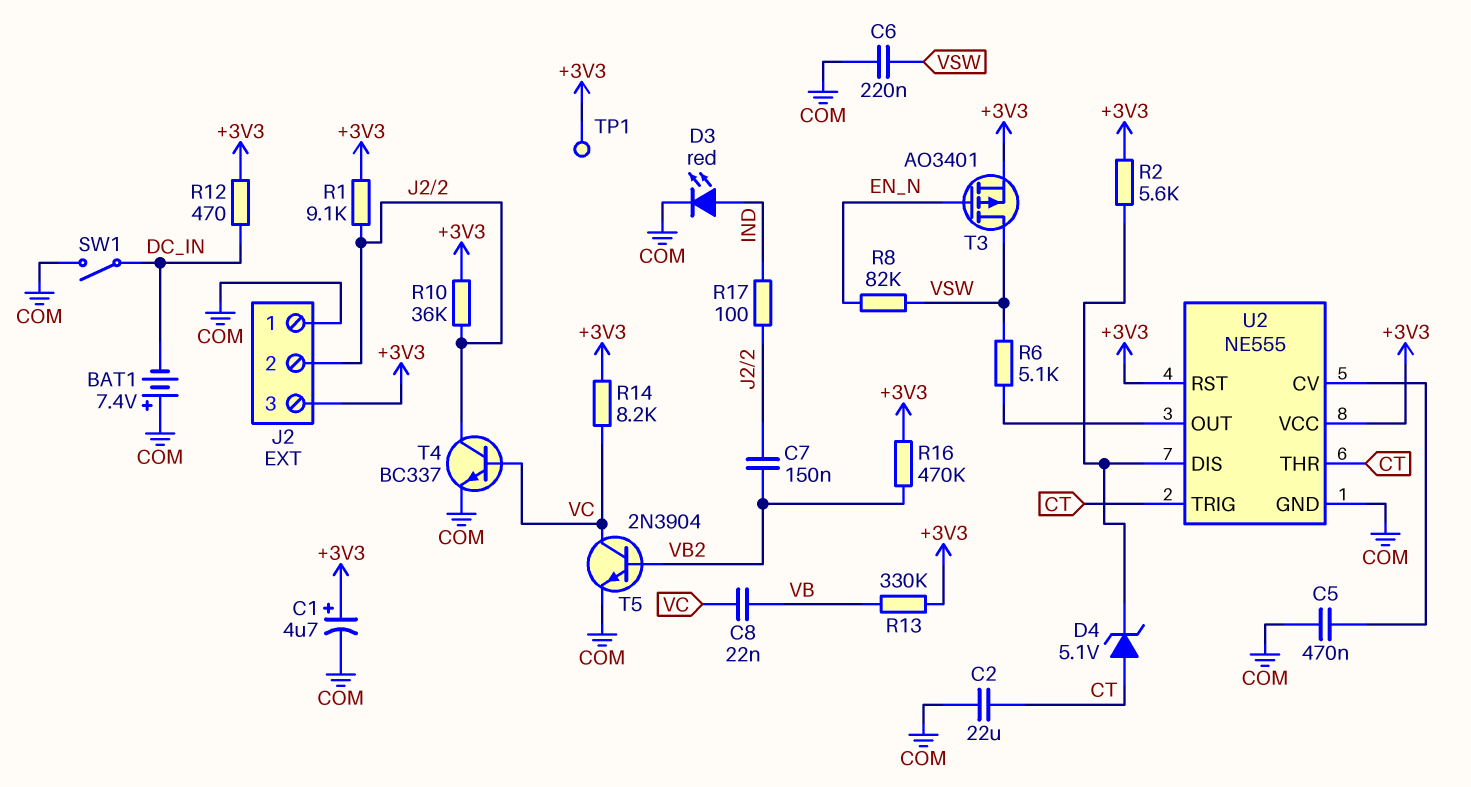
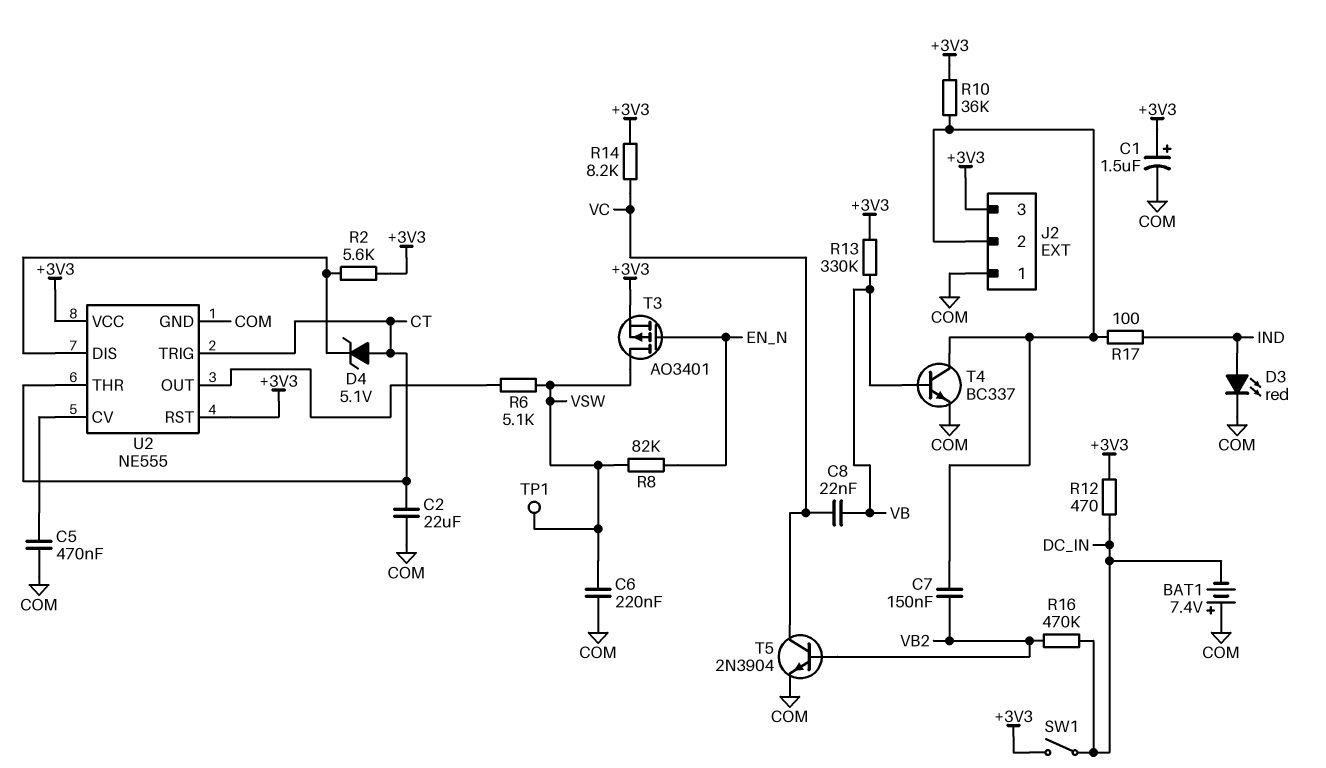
C1: 4.7uF (plus +3V3, minus COM) -> 1.5uF (plus +3V3, minus COM)
R1: 9.1k (+3V3, J2/2) -> none
R16: 470k (+3V3, VB2) -> 470k (DC_IN, VB2)
SW1: switch (COM, DC_IN) -> switch (+3V3, DC_IN)
T4: NPN BC337 (B VC, C J2/2, E COM) -> NPN BC337 (B VB, C J2/2, E COM)
TP1: test point (+3V3) -> test point (VSW)

